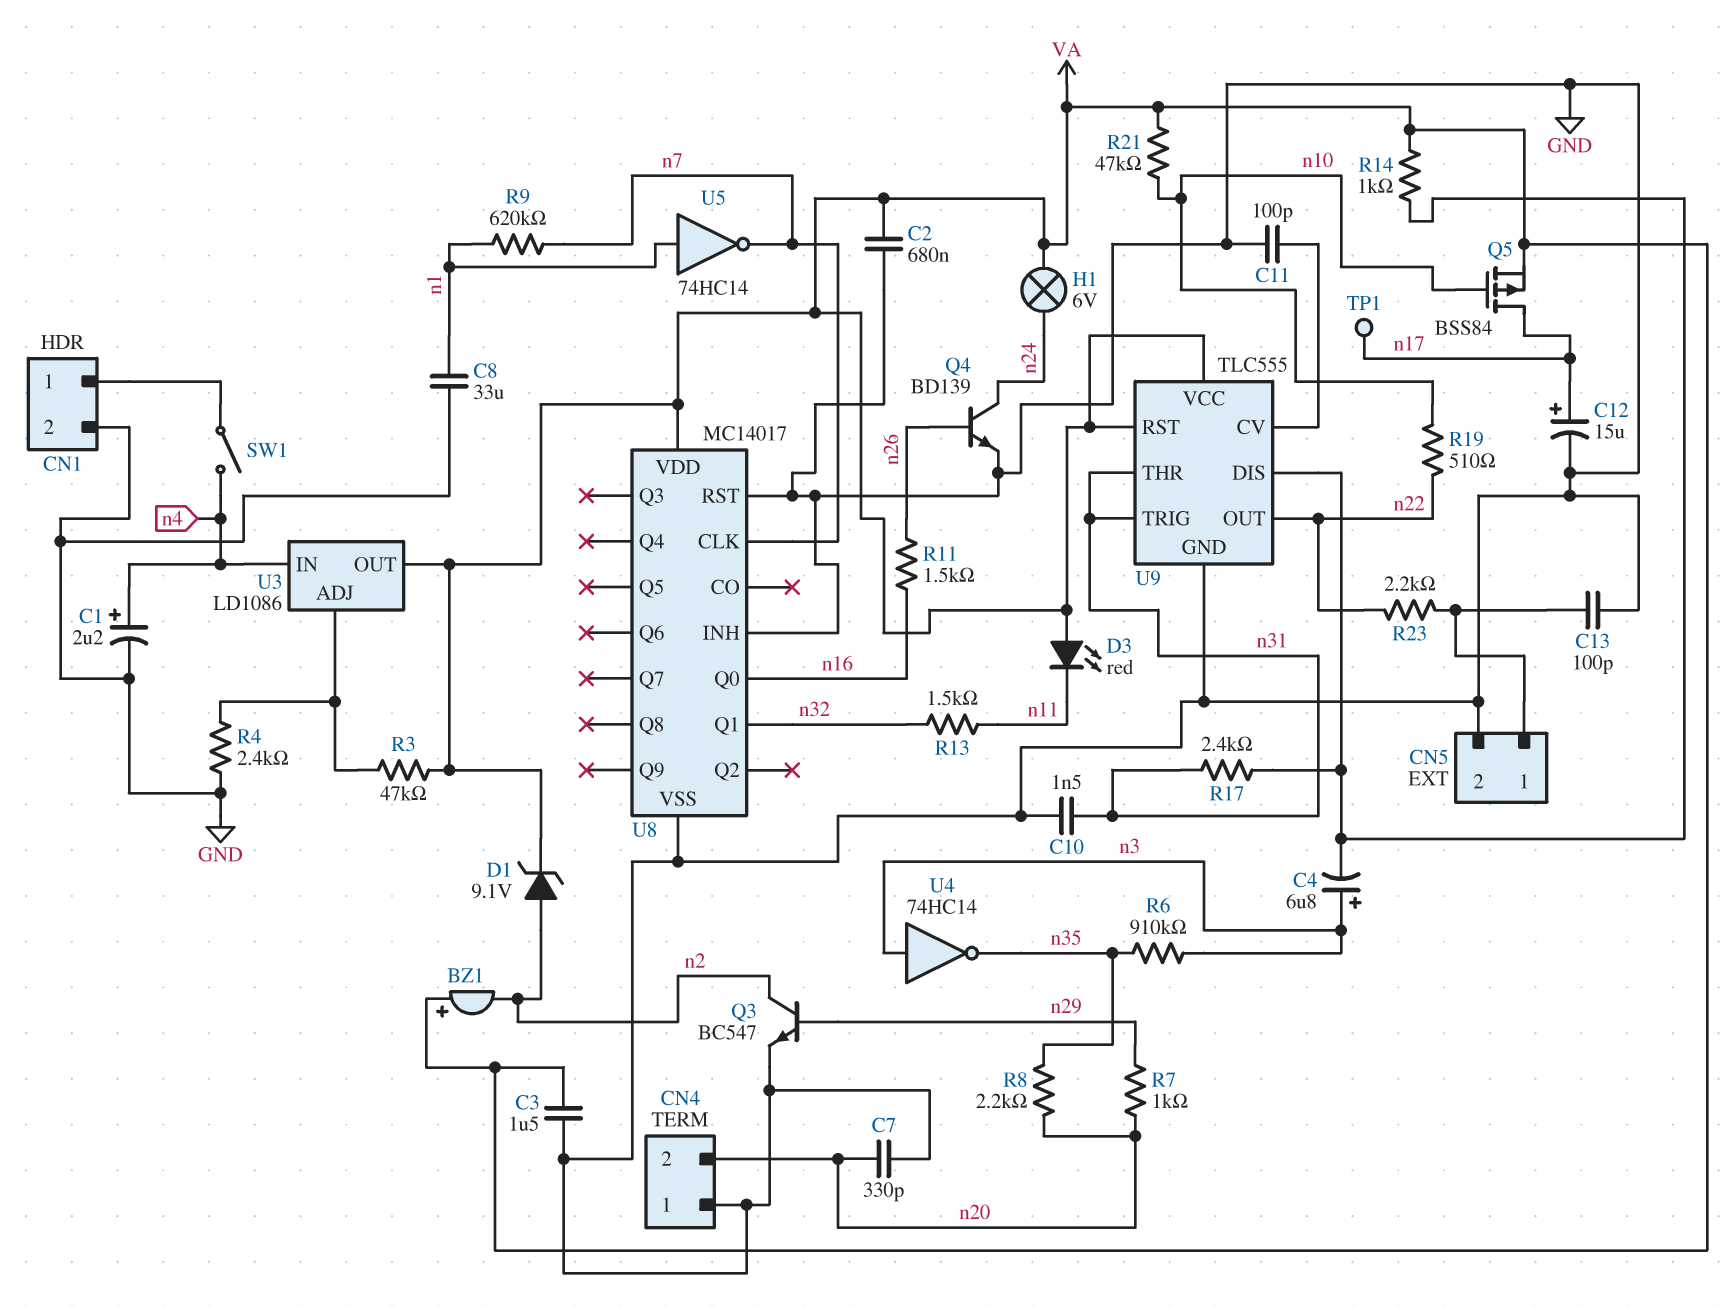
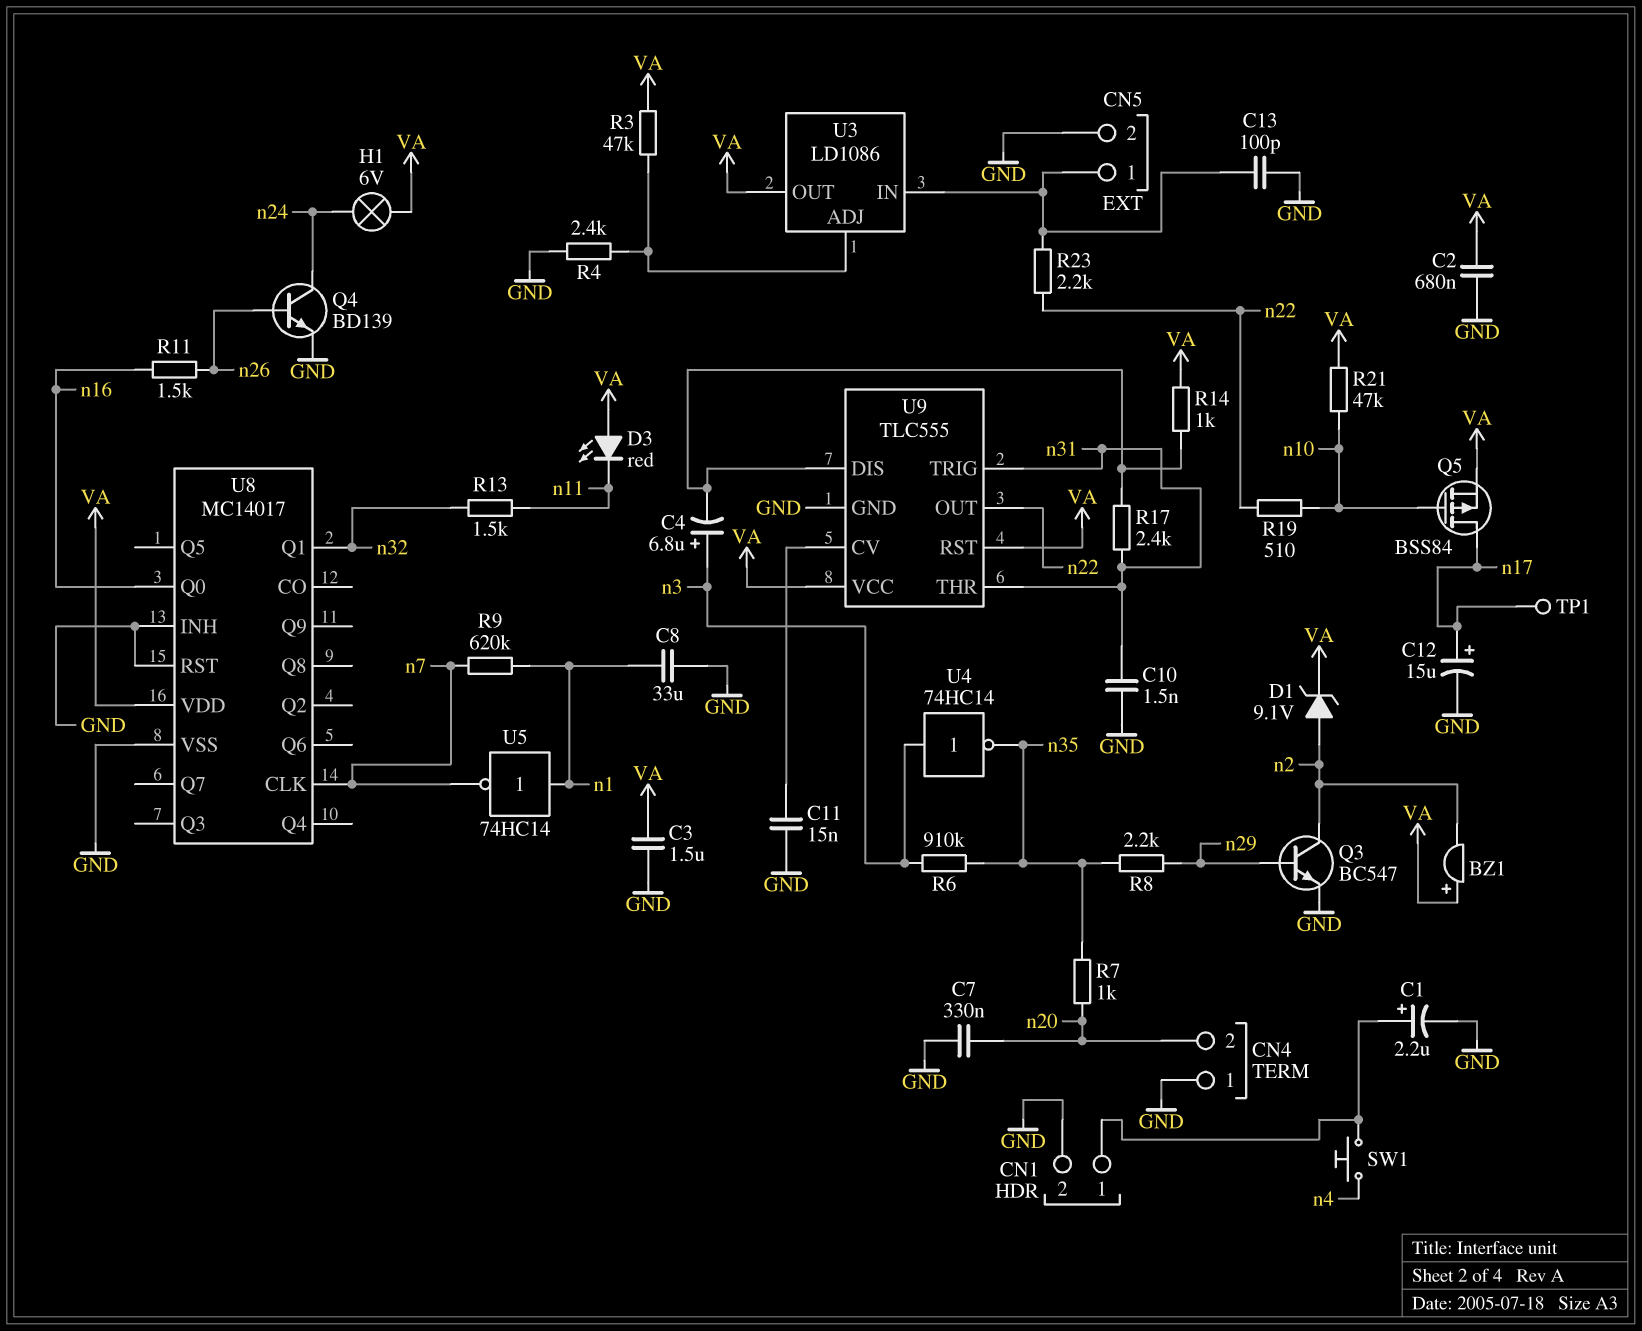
C1: 2.2uF (plus n4, minus GND) -> 2.2uF (plus CN1/1, minus GND)
C7: 330pF (GND, n20) -> 330nF (GND, n20)
C11: 100pF (GND, U9/CV) -> 15nF (GND, U9/CV)
R7: 1k (n20, n29) -> 1k (n20, n35)
R8: 2.2k (n20, n35) -> 2.2k (n29, n35)
SW1: switch (CN1/1, n4) -> button (CN1/1, n4)
U3 pin IN: n4 -> CN5/1

